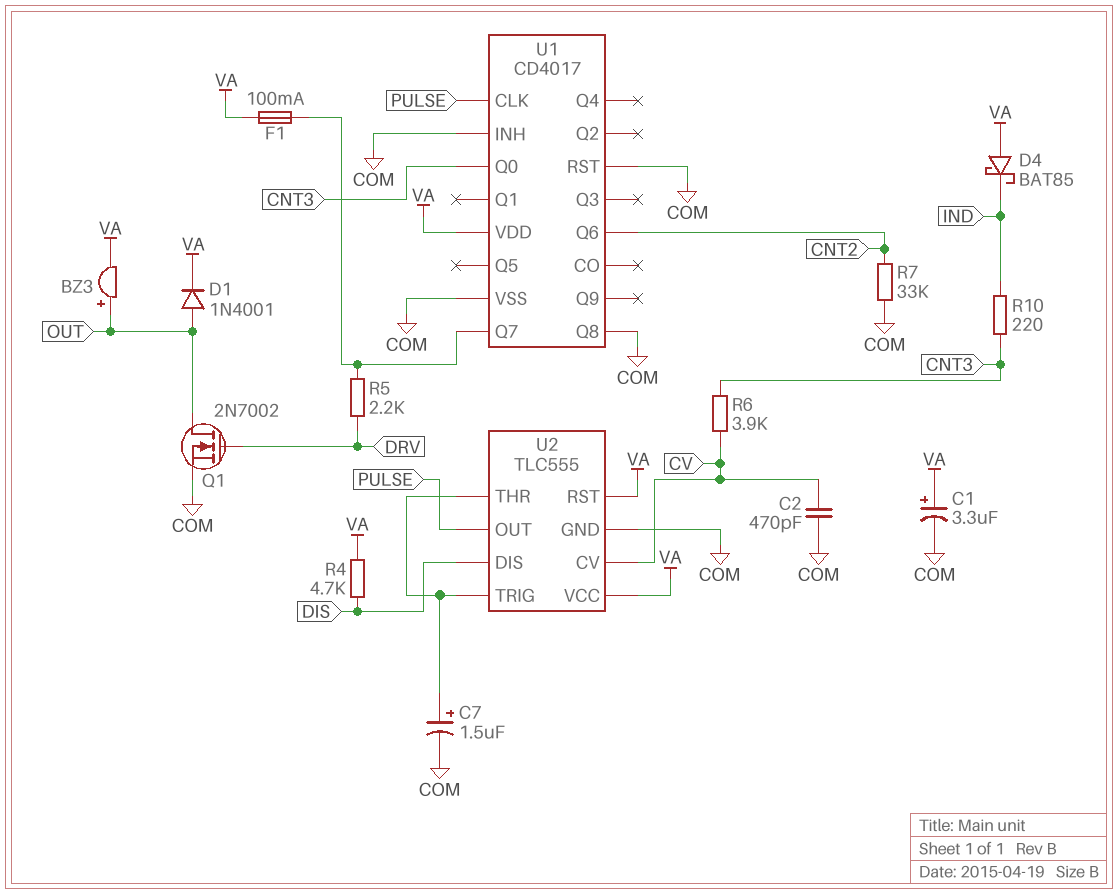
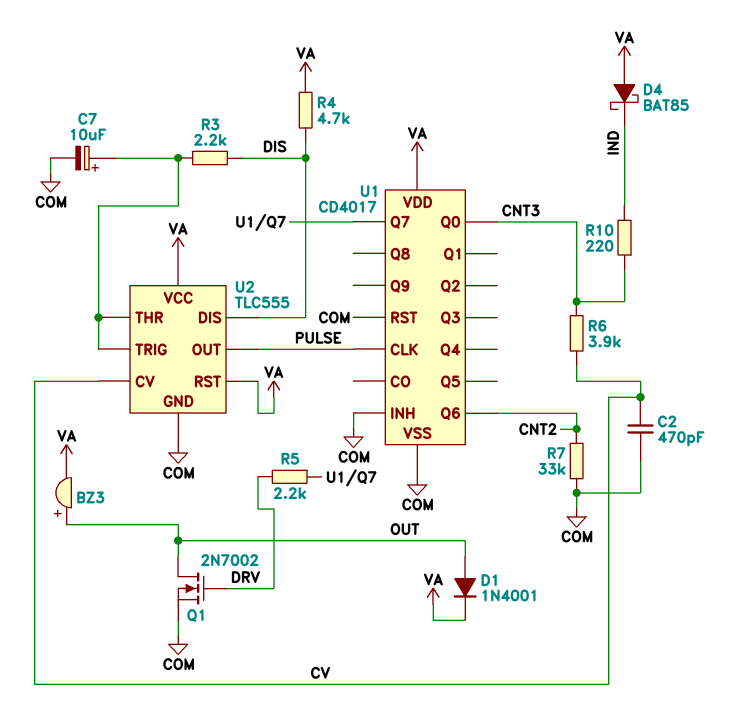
C1: 3.3uF (plus VA, minus COM) -> none
C7: 1.5uF (plus U2/THR, minus COM) -> 10uF (plus U2/THR, minus COM)
F1: 100mA (U1/Q7, VA) -> none
R3: none -> 2.2k (DIS, U2/THR)
U1 pin Q8: COM -> none

